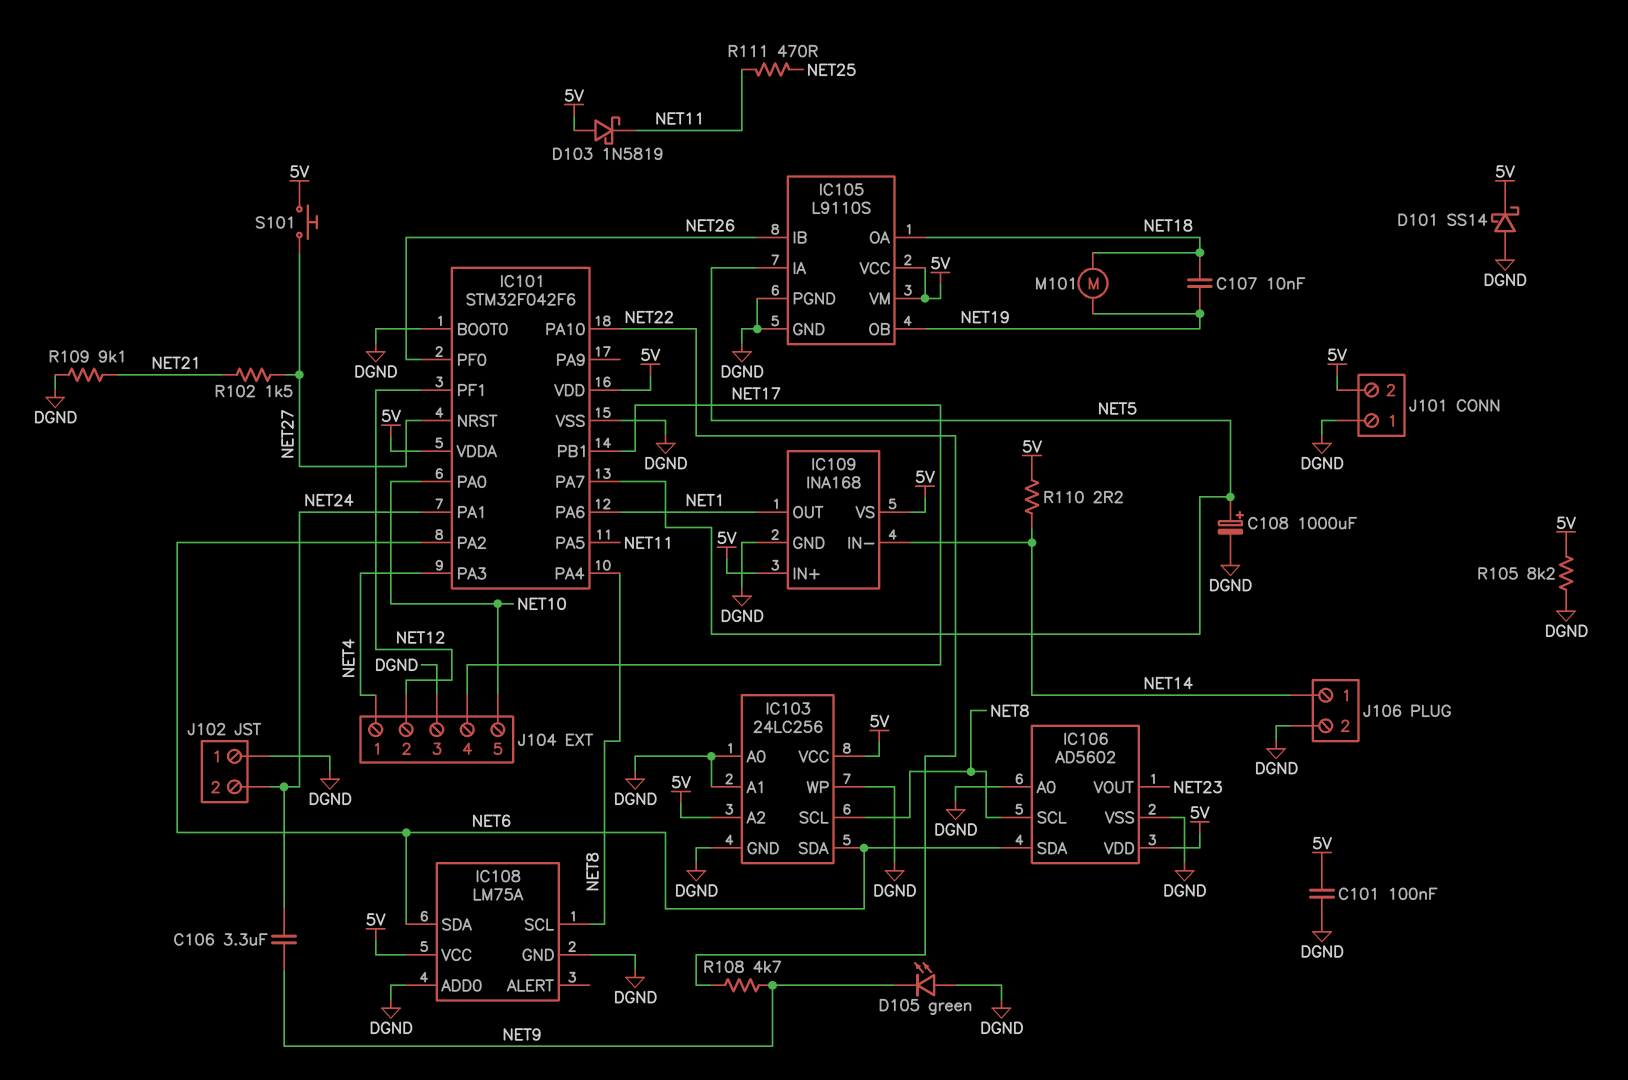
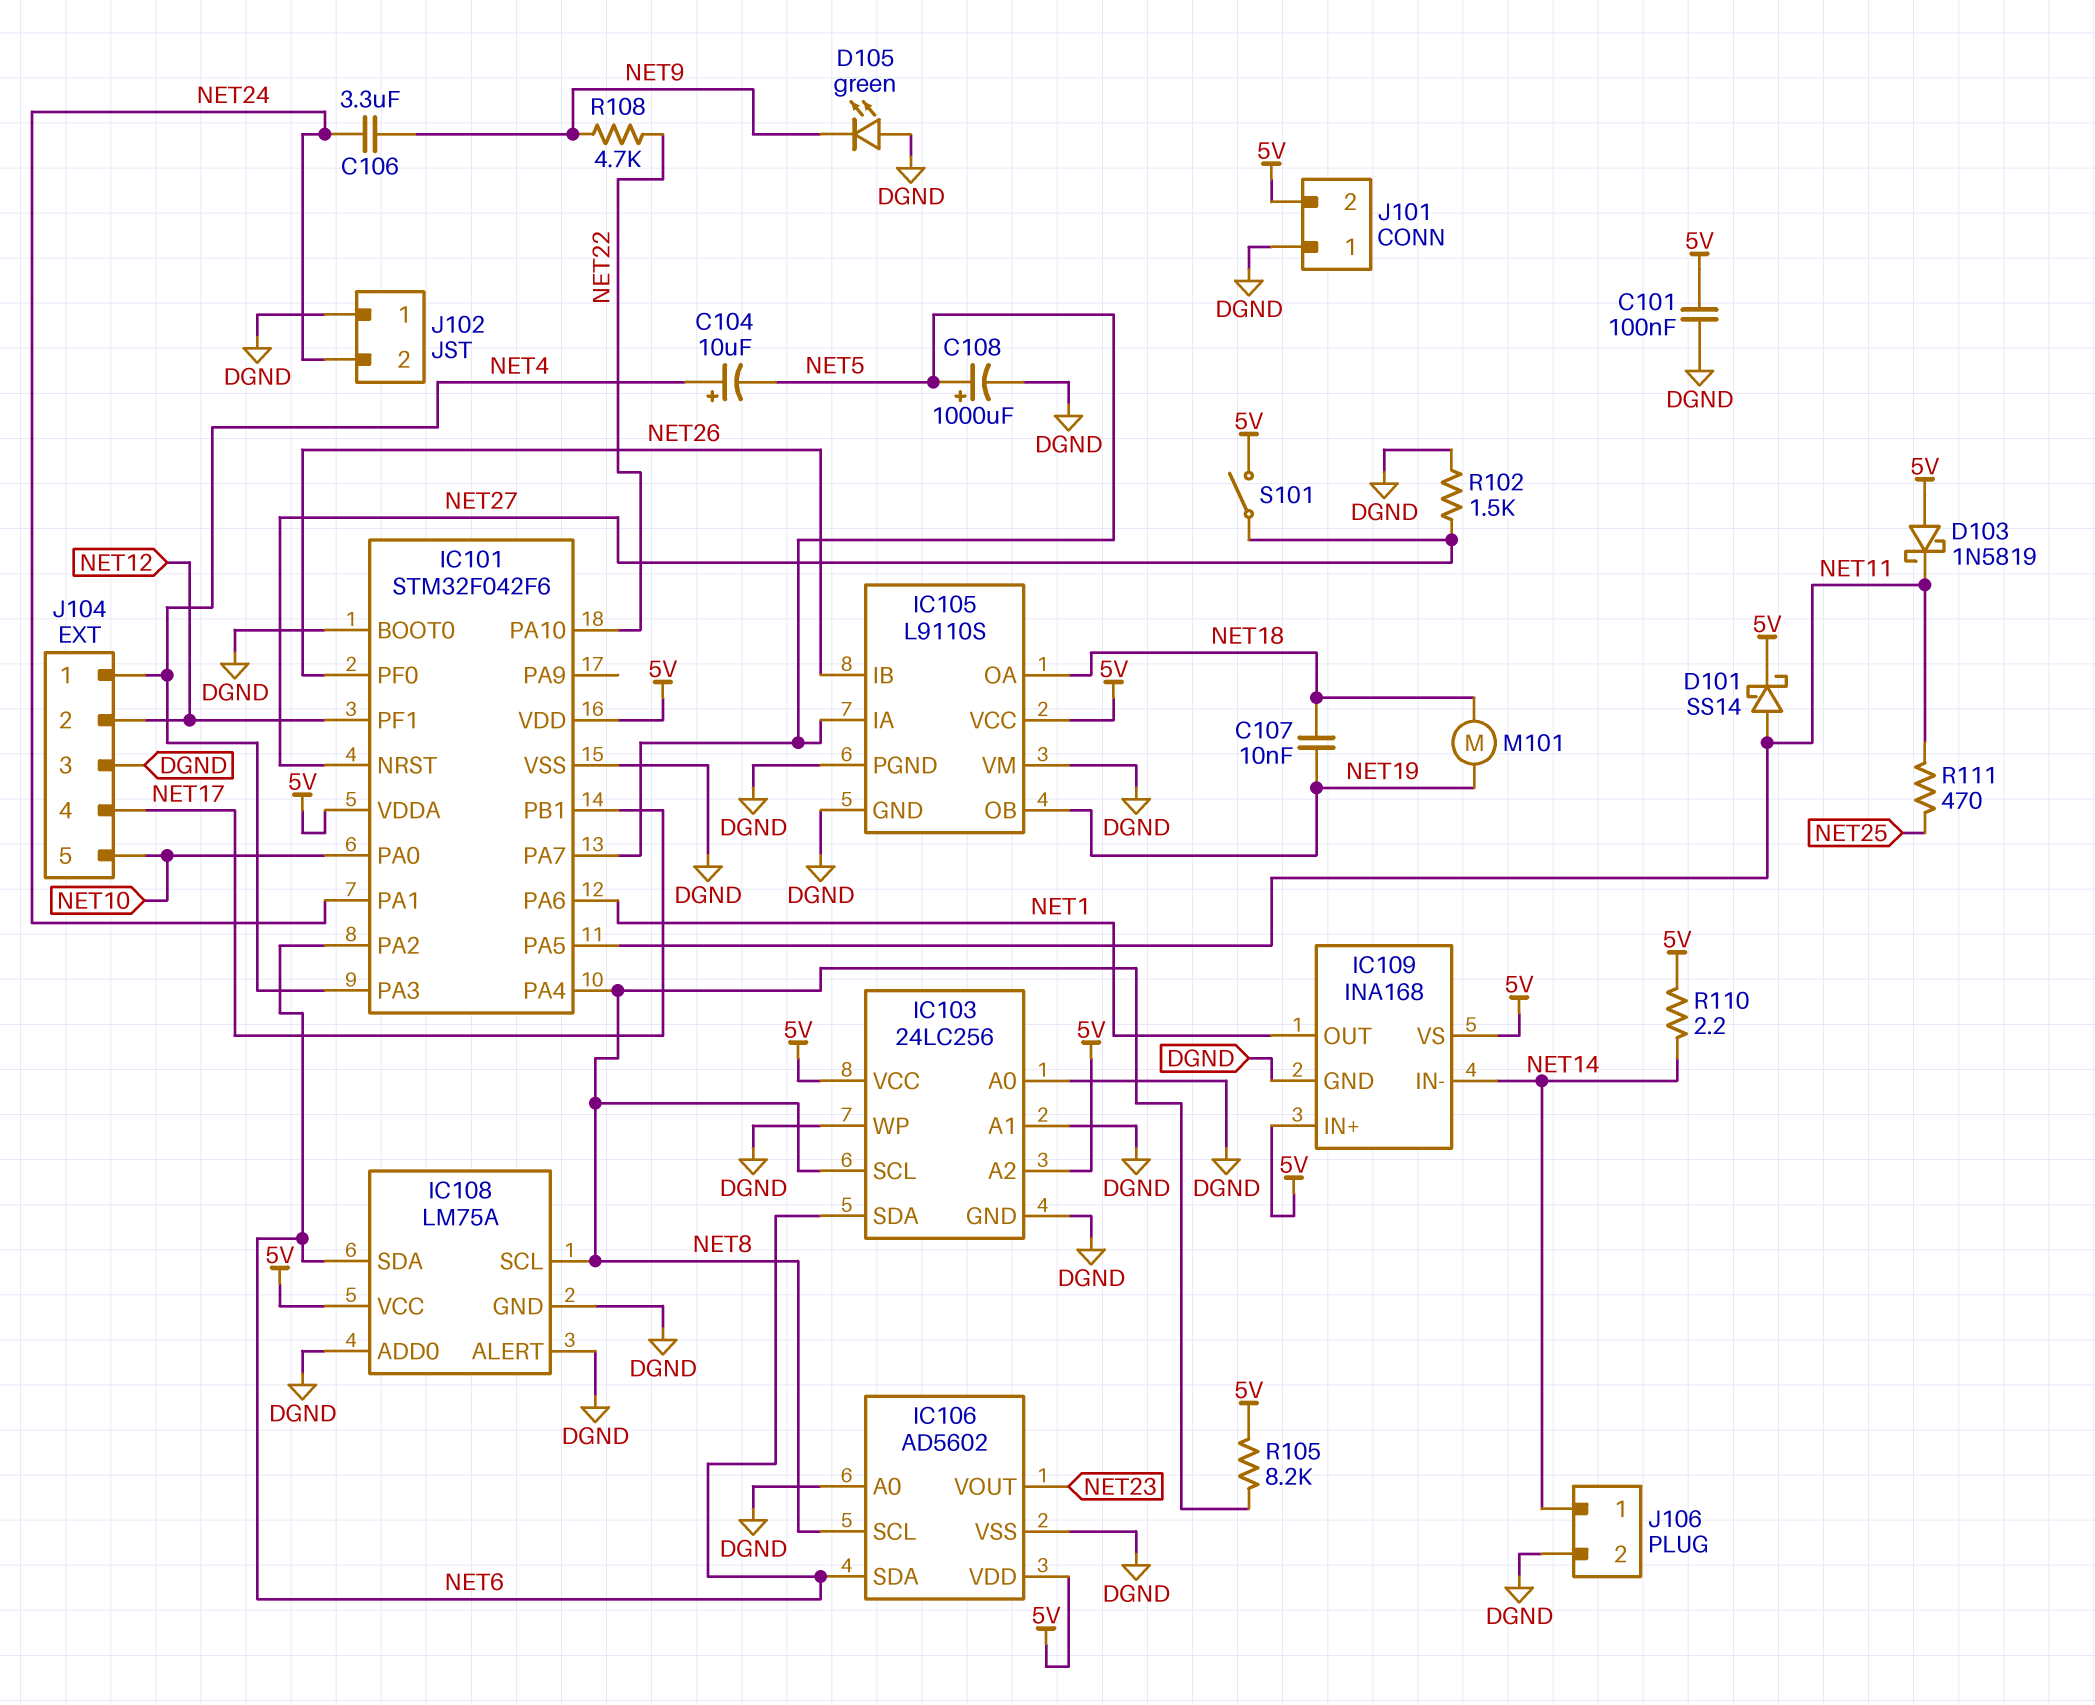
C104: none -> 10uF (plus NET4, minus NET5)
D101: schottky SS14 (A DGND, K 5V) -> schottky SS14 (A NET11, K 5V)
IC105 pin VM: 5V -> DGND
IC108 pin ALERT: none -> DGND
R102: 1.5k (NET21, NET27) -> 1.5k (DGND, NET27)
R105: 8.2k (5V, DGND) -> 8.2k (5V, NET8)
R109: 9.1k (DGND, NET21) -> none
S101: button (5V, NET27) -> switch (5V, NET27)

